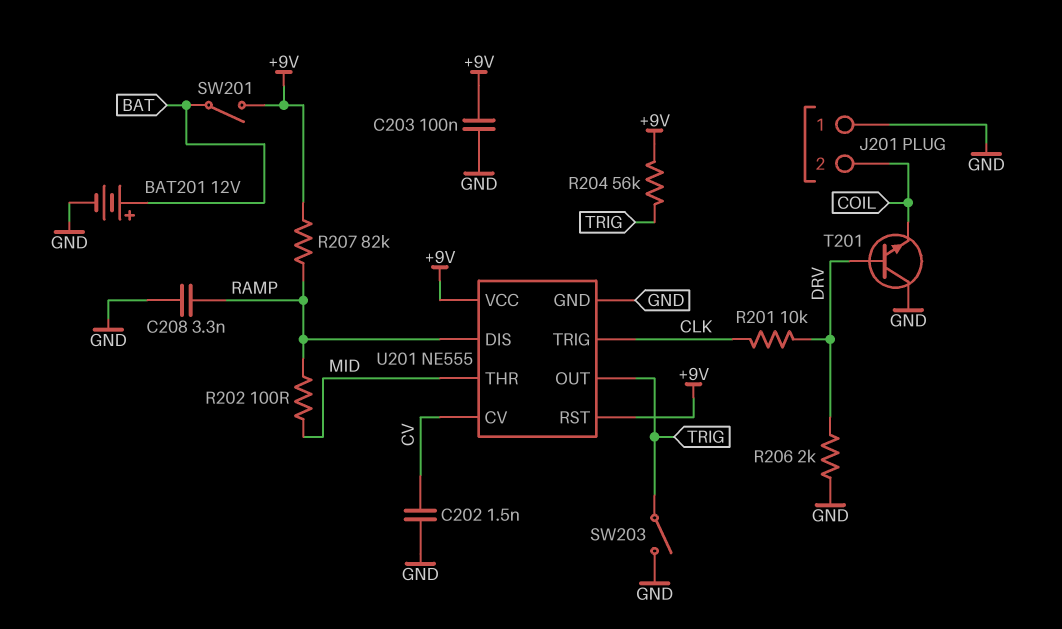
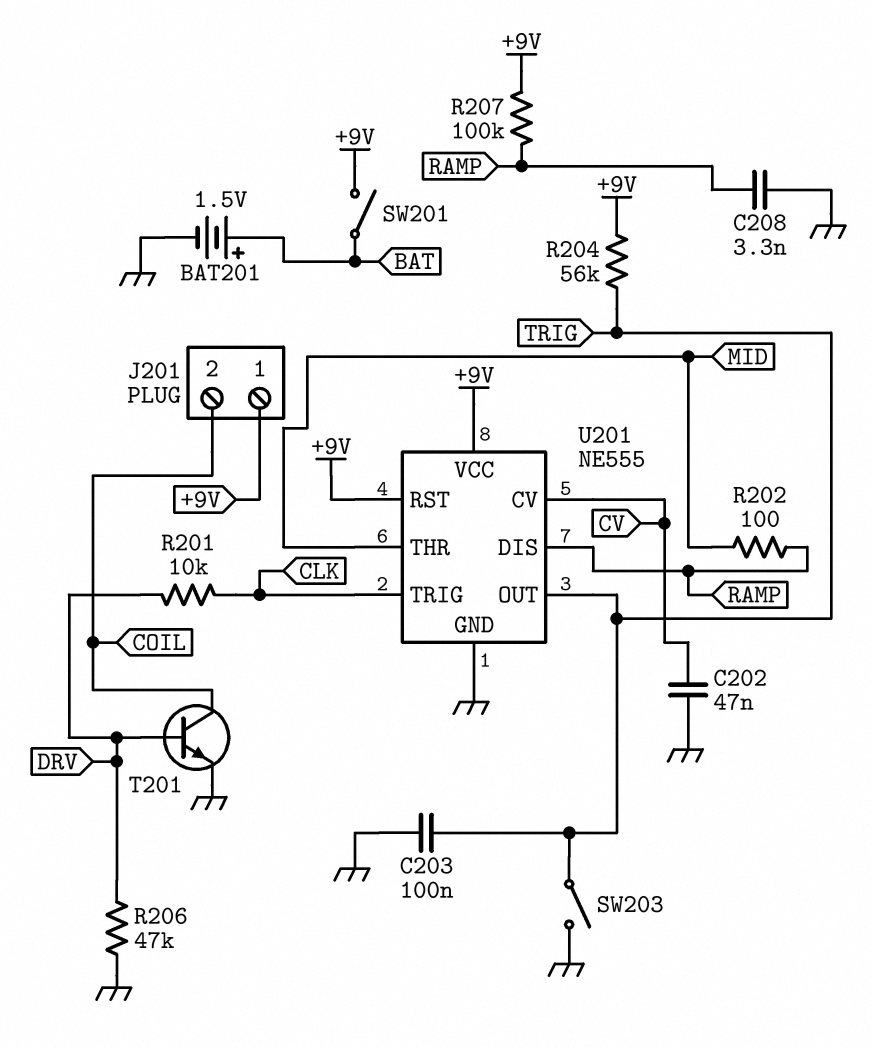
BAT201: 12V (plus BAT, minus GND) -> 1.5V (plus BAT, minus GND)
C202: 1.5nF (CV, GND) -> 47nF (CV, GND)
C203: 100nF (+9V, GND) -> 100nF (GND, TRIG)
J201 pin 1: GND -> +9V
R206: 2k (DRV, GND) -> 47k (DRV, GND)
R207: 82k (+9V, RAMP) -> 100k (+9V, RAMP)
T201: NPN (B DRV, C GND, E COIL) -> NPN (B DRV, C COIL, E GND)

